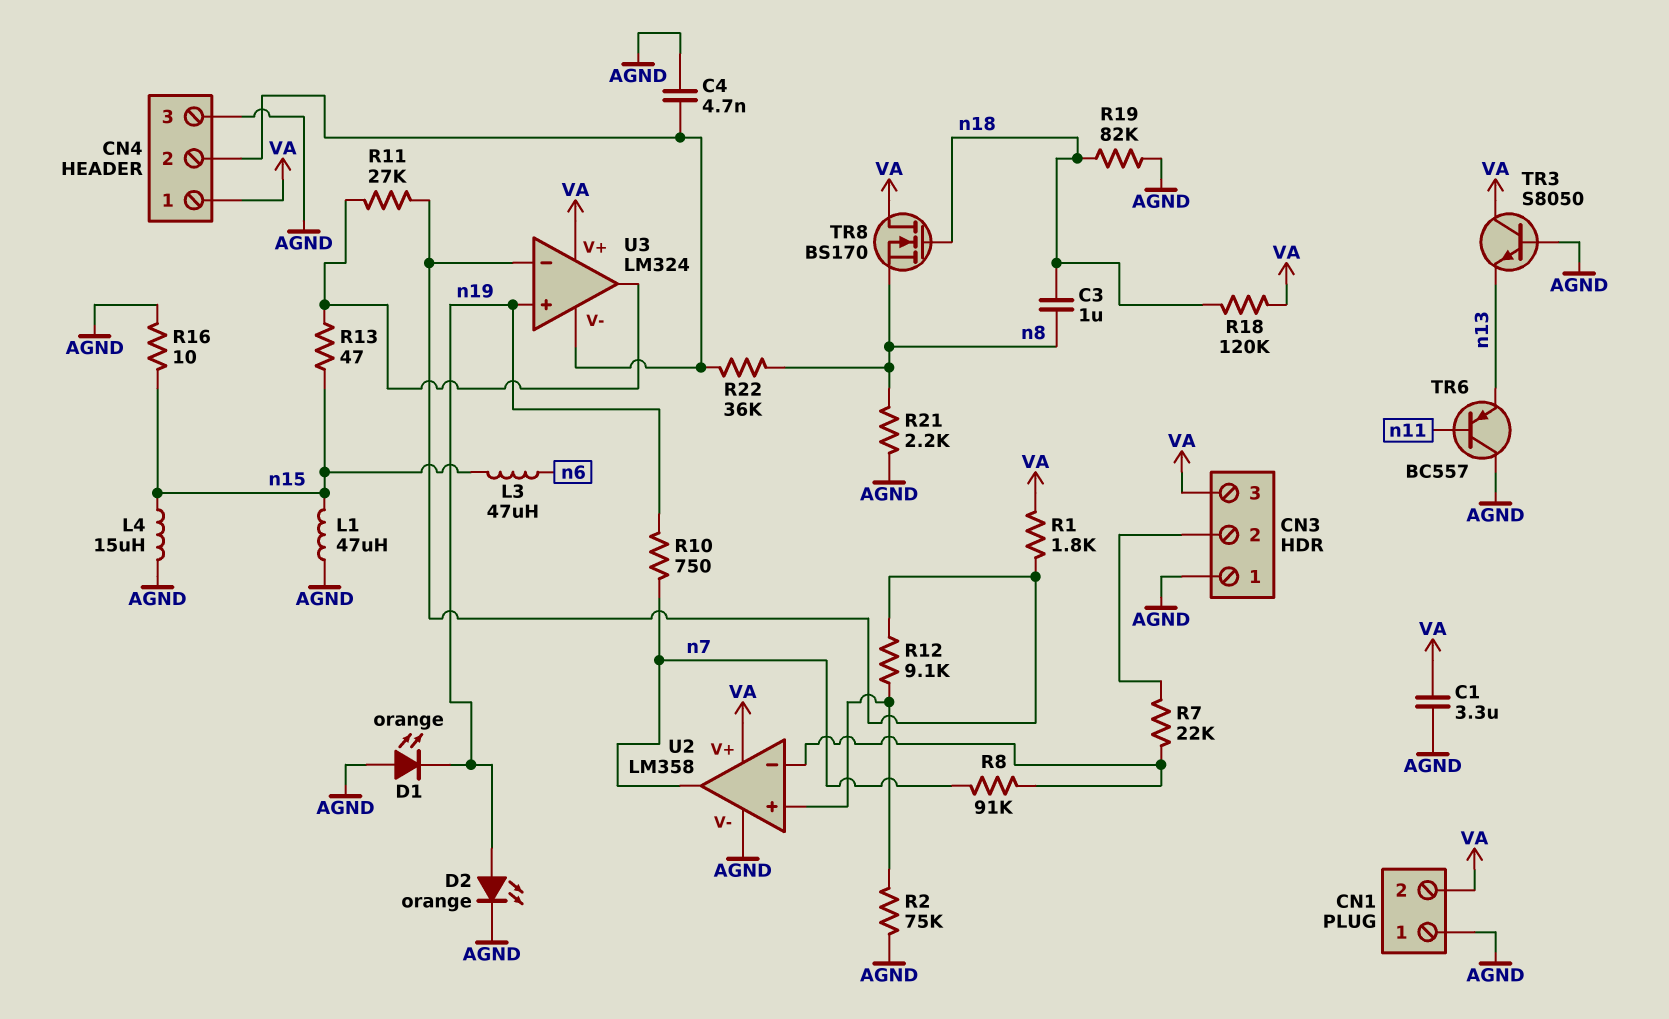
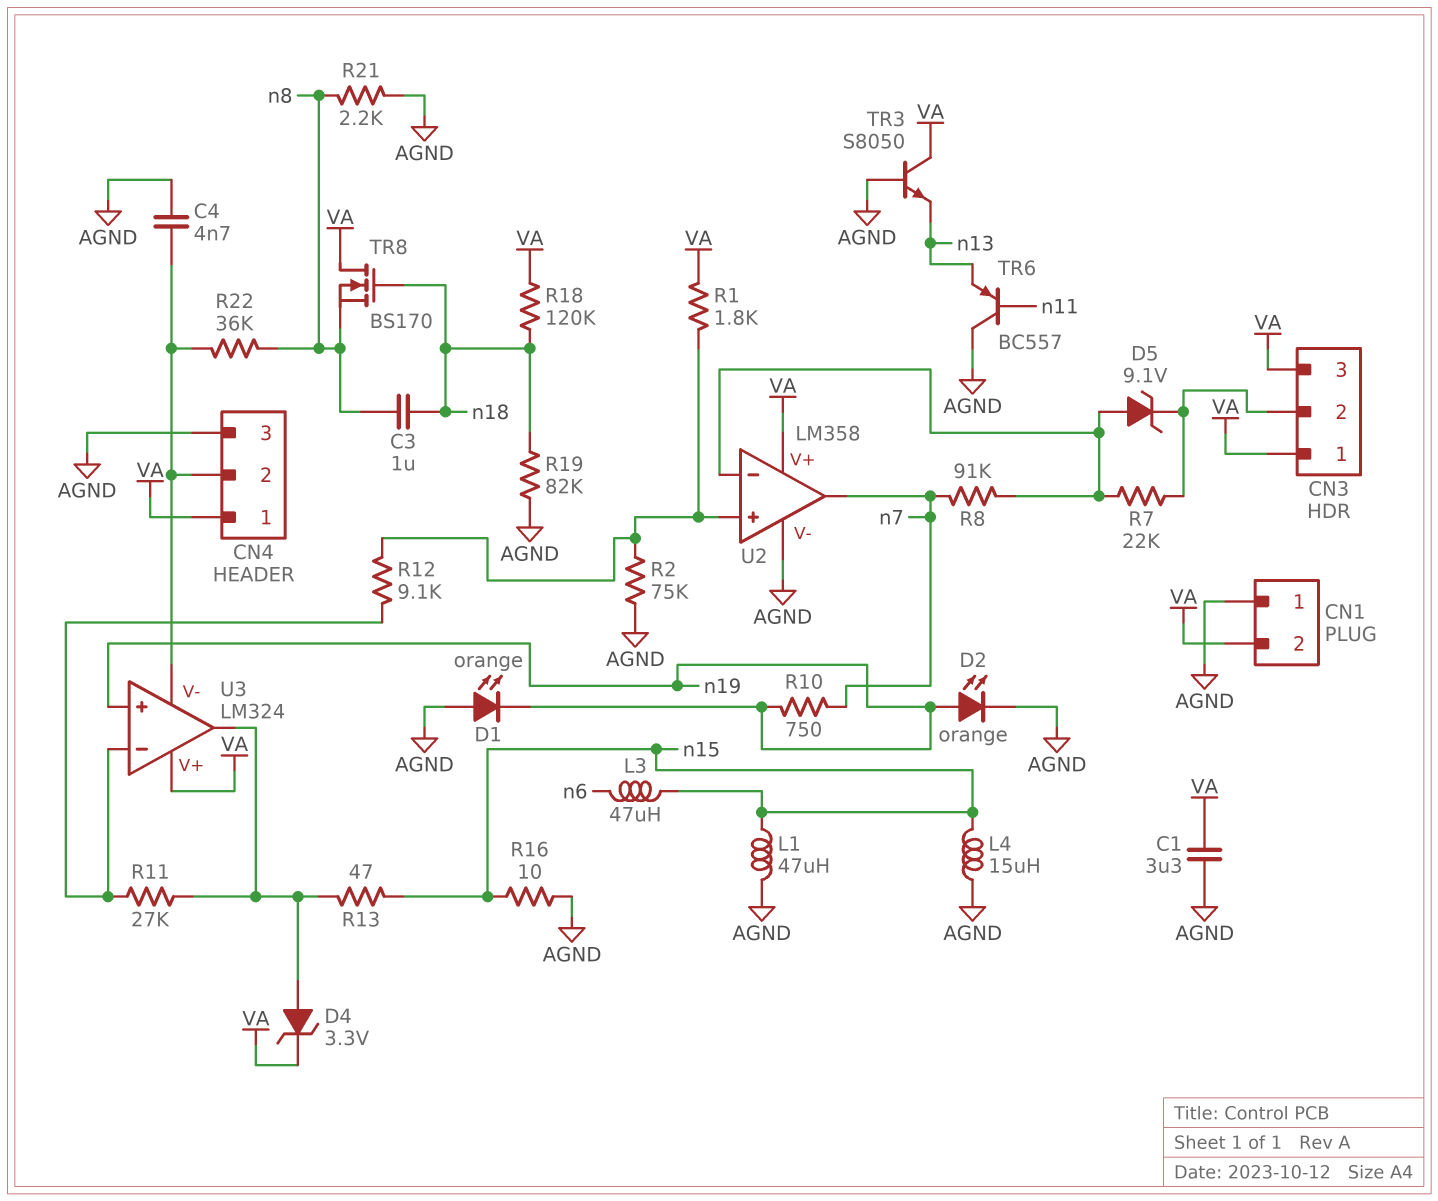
CN3 pin 1: AGND -> VA
D4: none -> zener 3.3V (A U3/out, K VA)
D5: none -> zener 9.1V (A U2/in-, K CN3/2)
R1: 1.8k (U3/in-, VA) -> 1.8k (U2/in+, VA)

